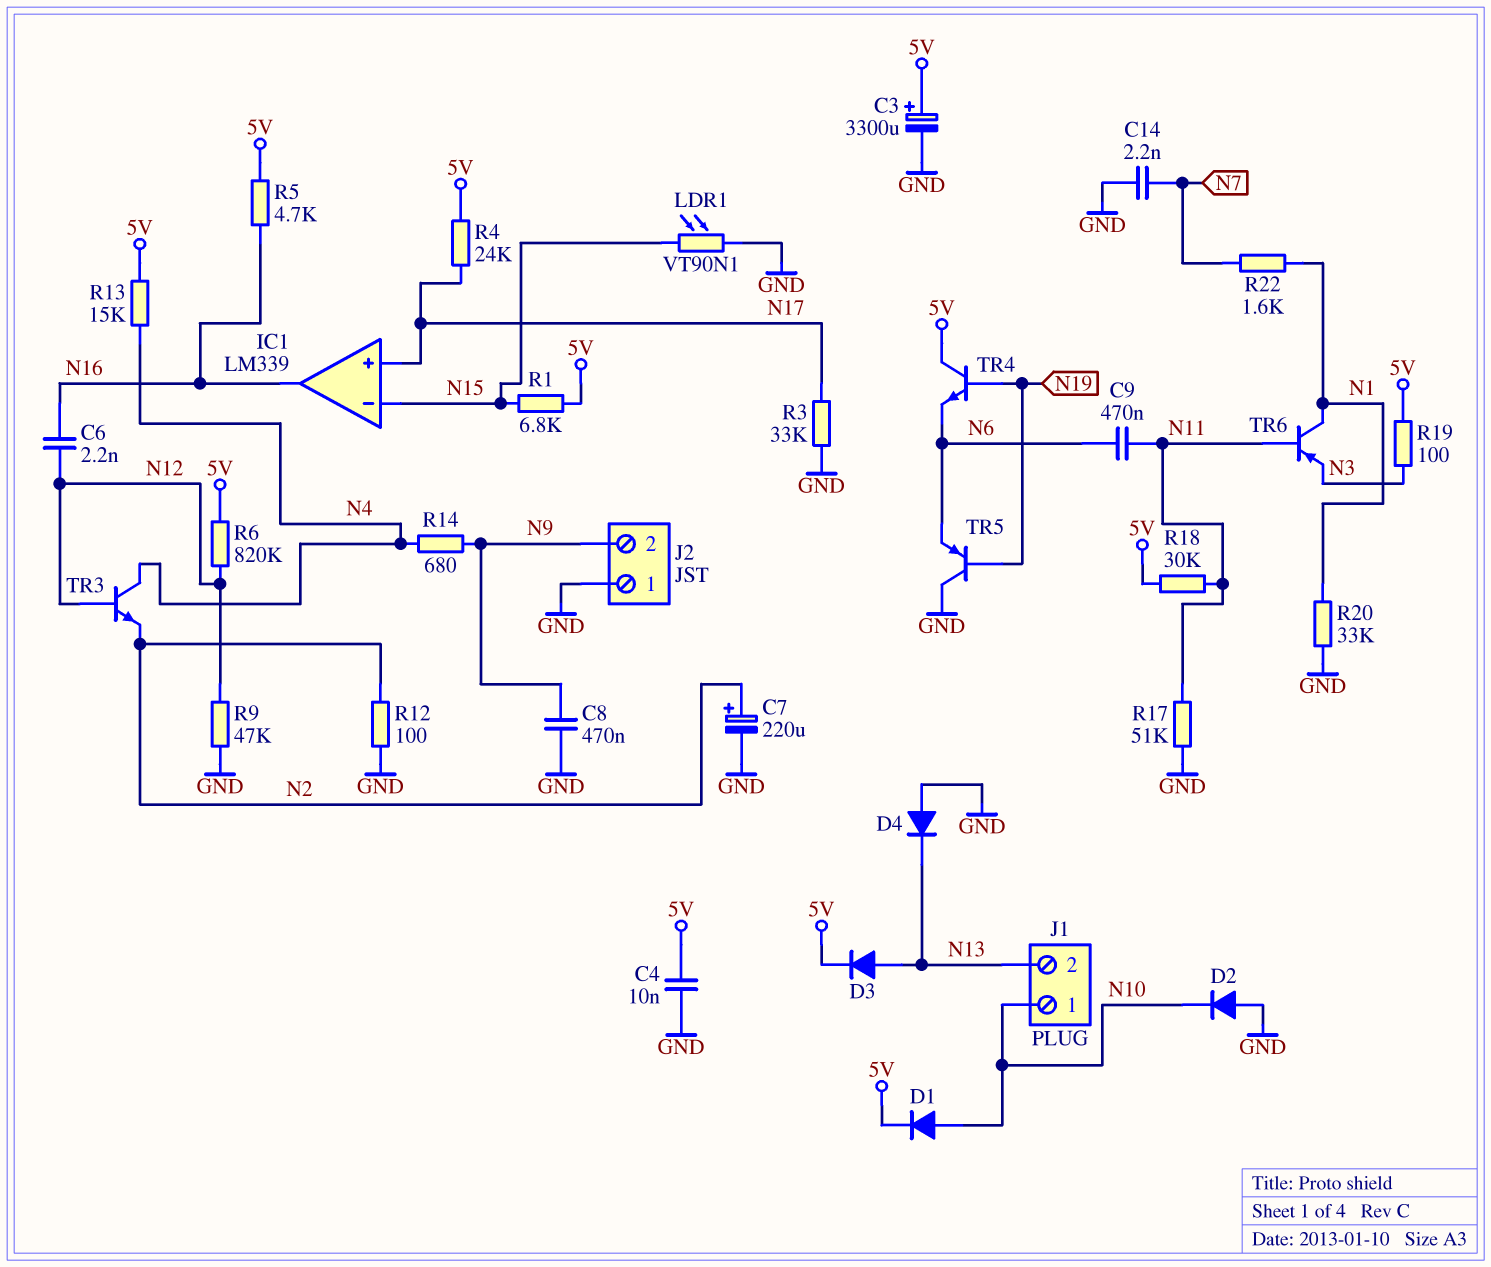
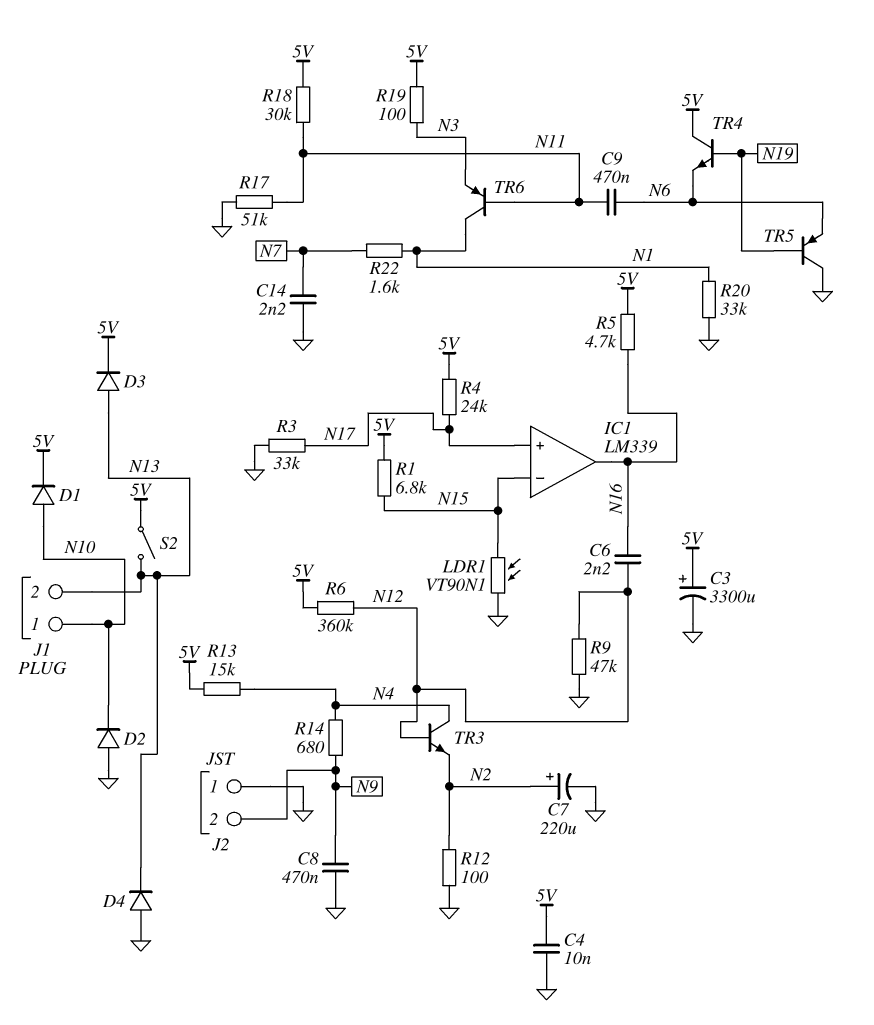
R6: 820k (5V, N12) -> 360k (5V, N12)
S2: none -> switch (5V, N13)

